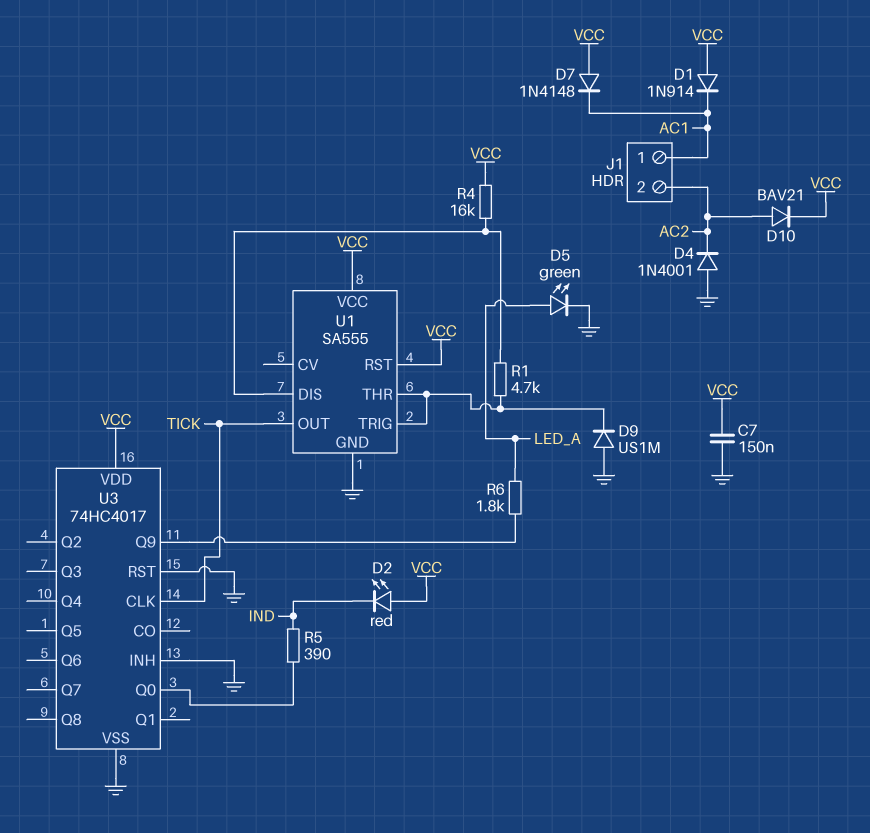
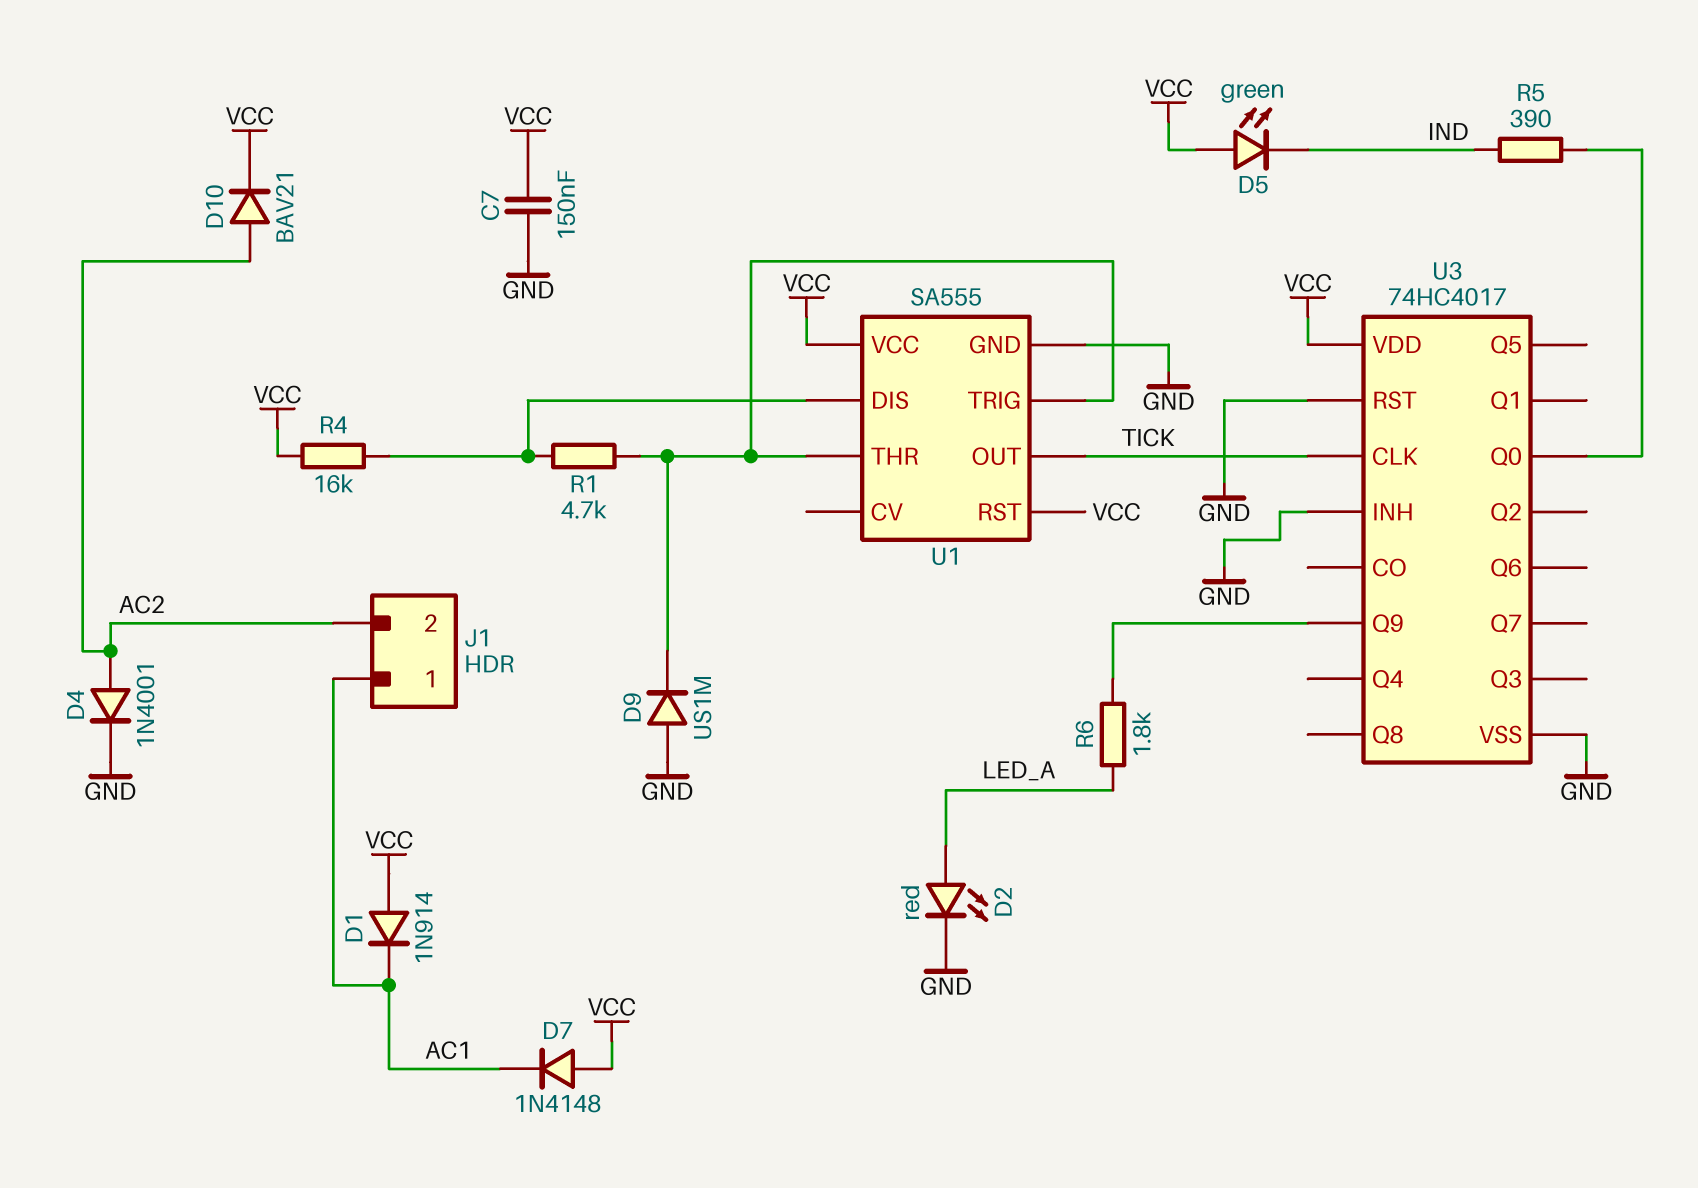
D2: LED red (A VCC, K IND) -> LED red (A LED_A, K GND)
D4: diode 1N4001 (A GND, K AC2) -> diode 1N4001 (A AC2, K GND)
D5: LED green (A LED_A, K GND) -> LED green (A VCC, K IND)

